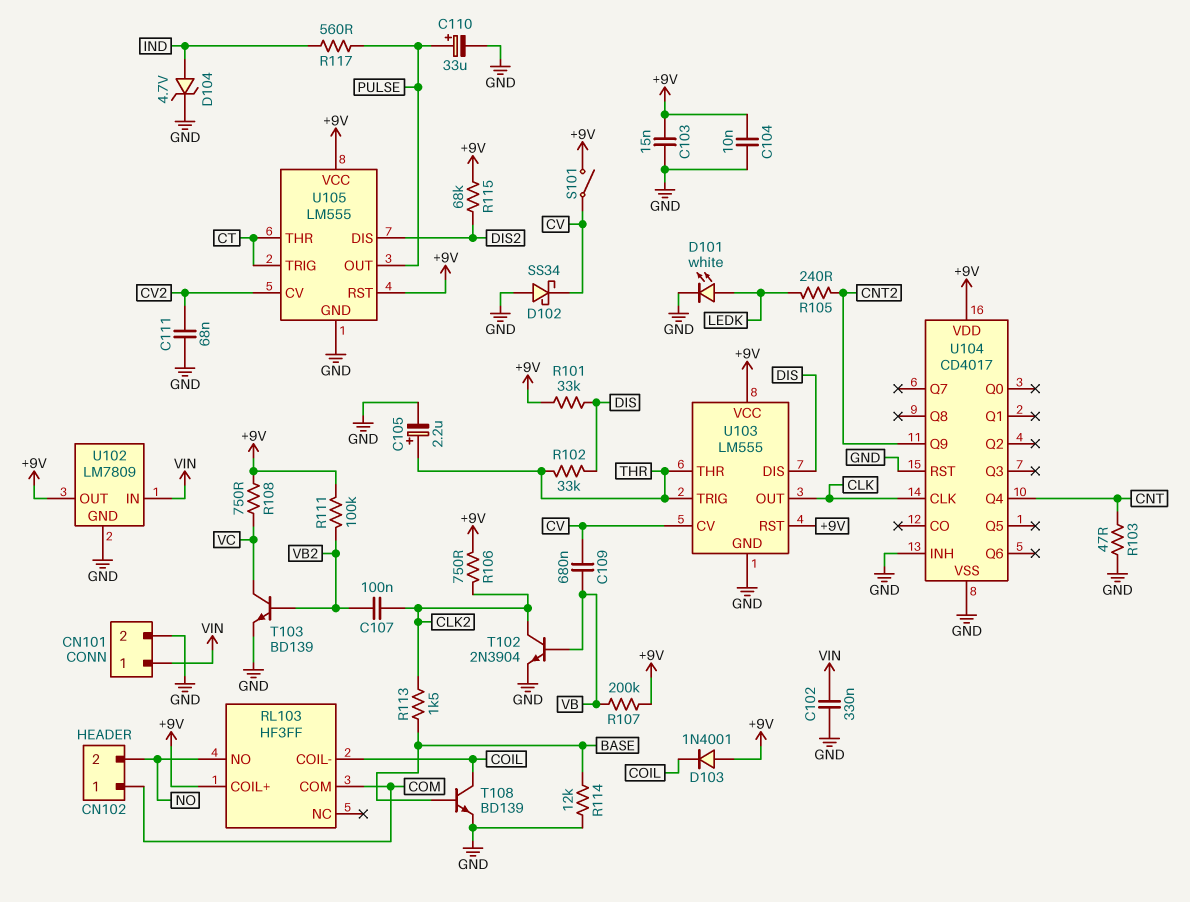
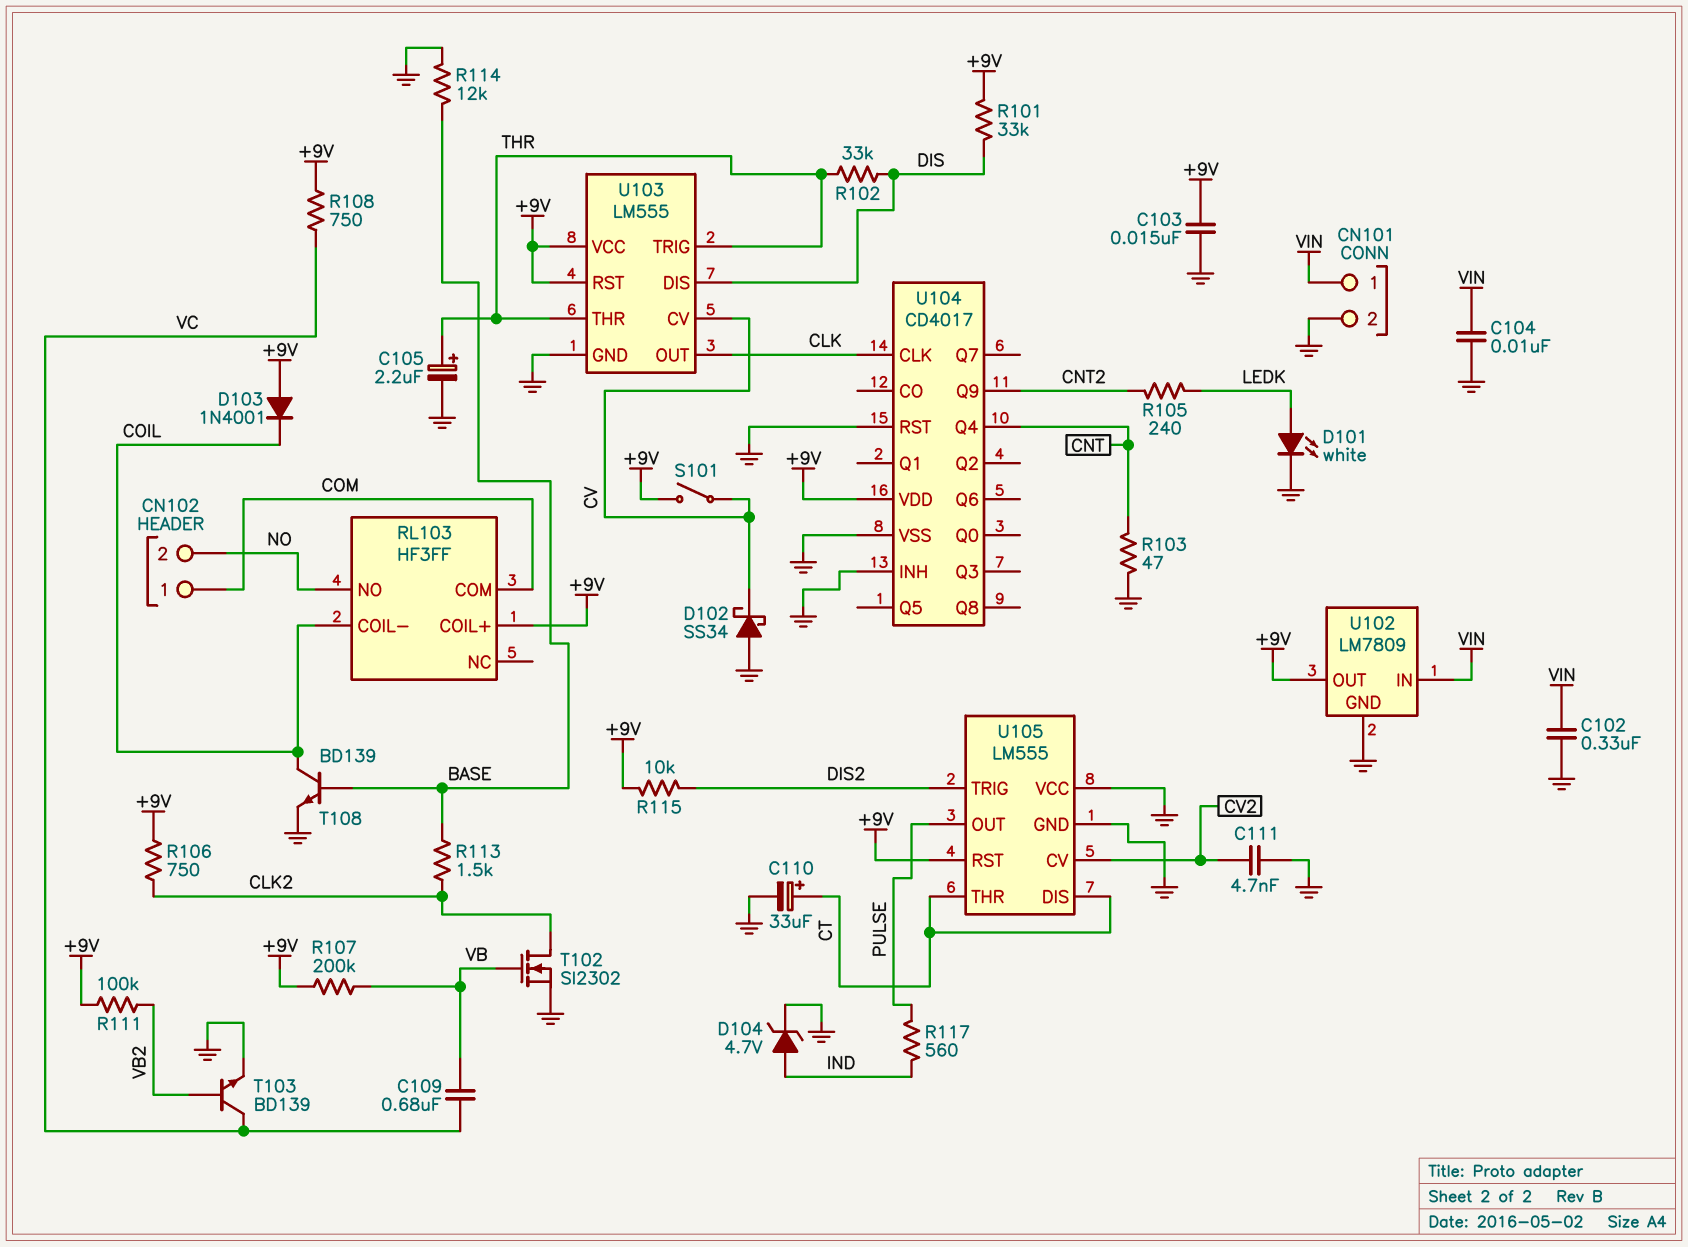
C104: 10nF (+9V, GND) -> 10nF (GND, VIN)
C107: 100nF (CLK2, VB2) -> none
C109: 680nF (CV, VB) -> 680nF (VB, VC)
C110: 33uF (plus PULSE, minus GND) -> 33uF (plus CT, minus GND)
C111: 68nF (CV2, GND) -> 4.7nF (CV2, GND)
R115: 68k (+9V, DIS2) -> 10k (+9V, DIS2)
T102: NPN 2N3904 (B VB, C CLK2, E GND) -> NMOS SI2302 (G VB, D CLK2, S GND)
U105 pin DIS: DIS2 -> CT
U105 pin TRIG: CT -> DIS2
U105 pin VCC: +9V -> GND

